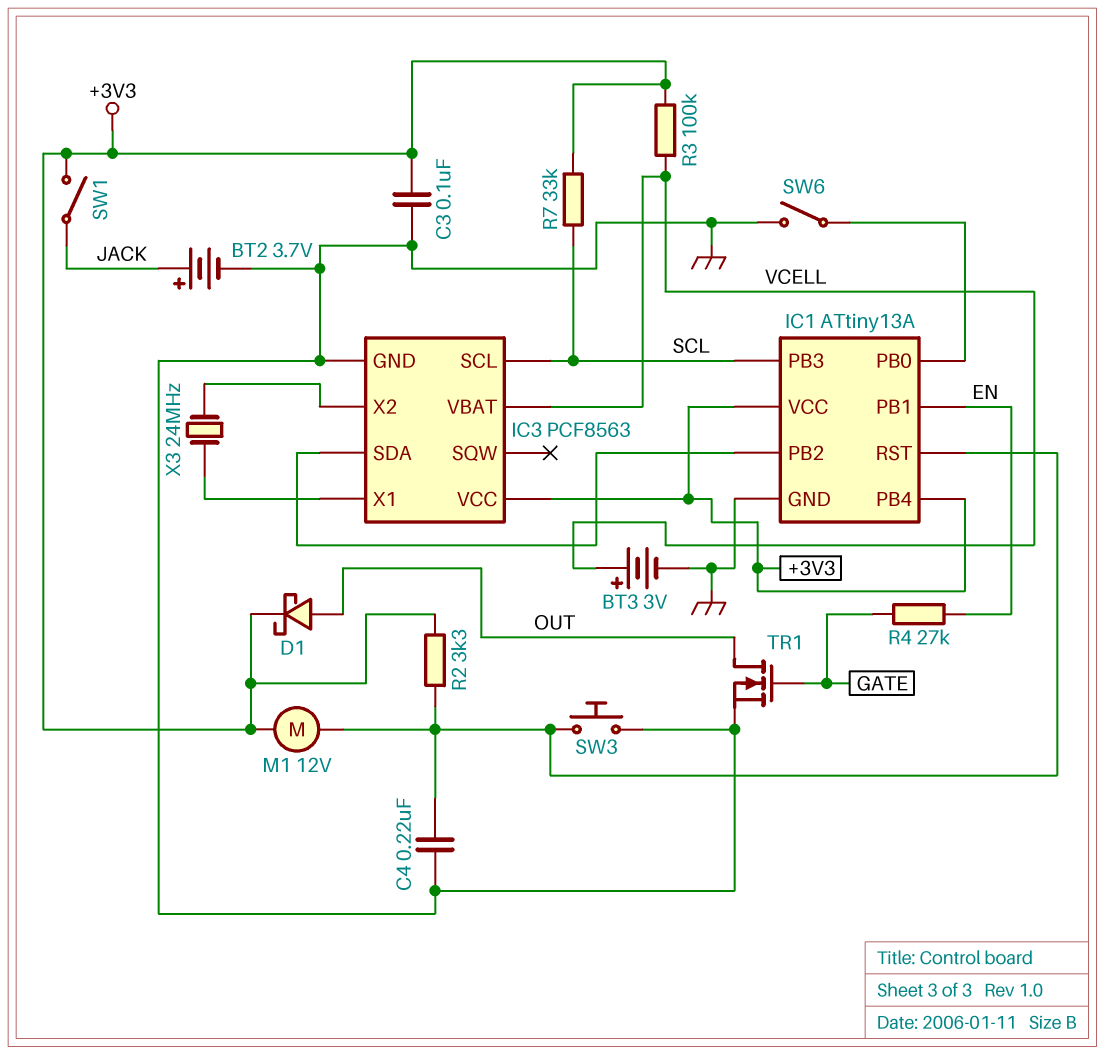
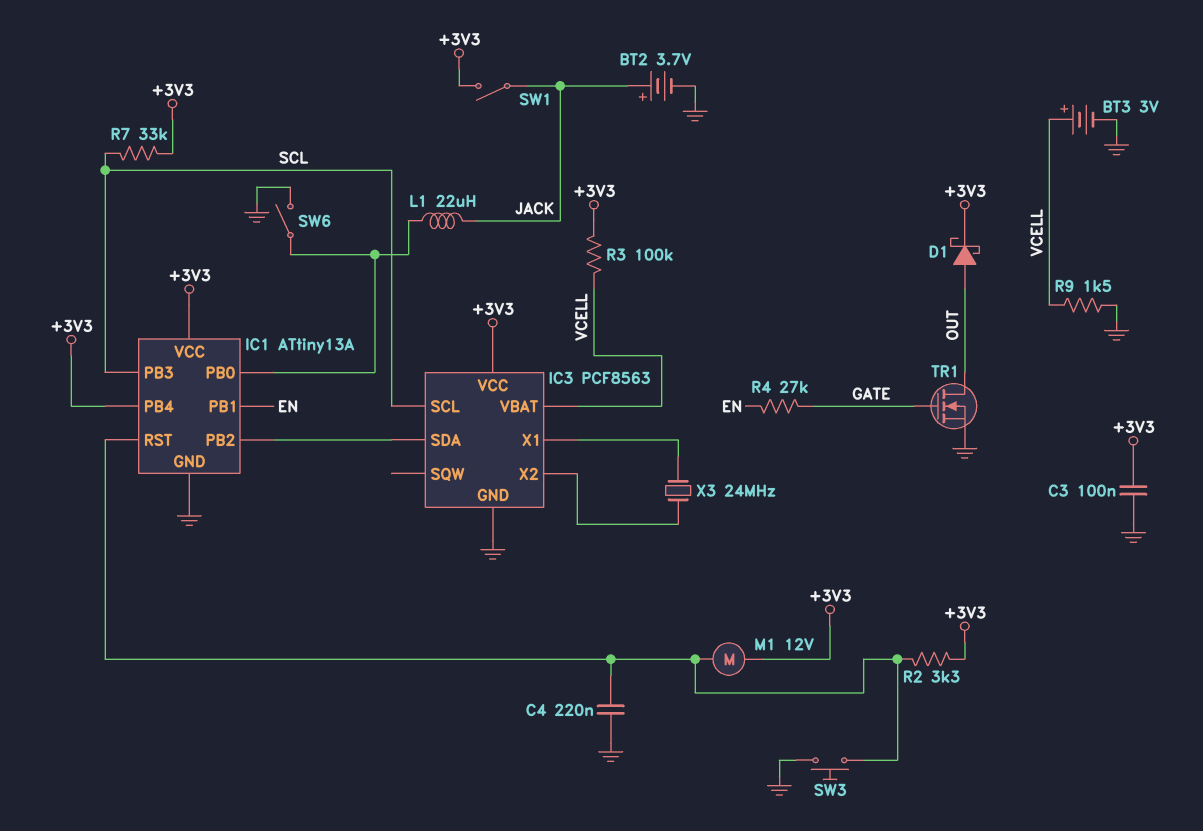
L1: none -> 22uH (IC1/PB0, JACK)
R9: none -> 1.5k (GND, VCELL)

